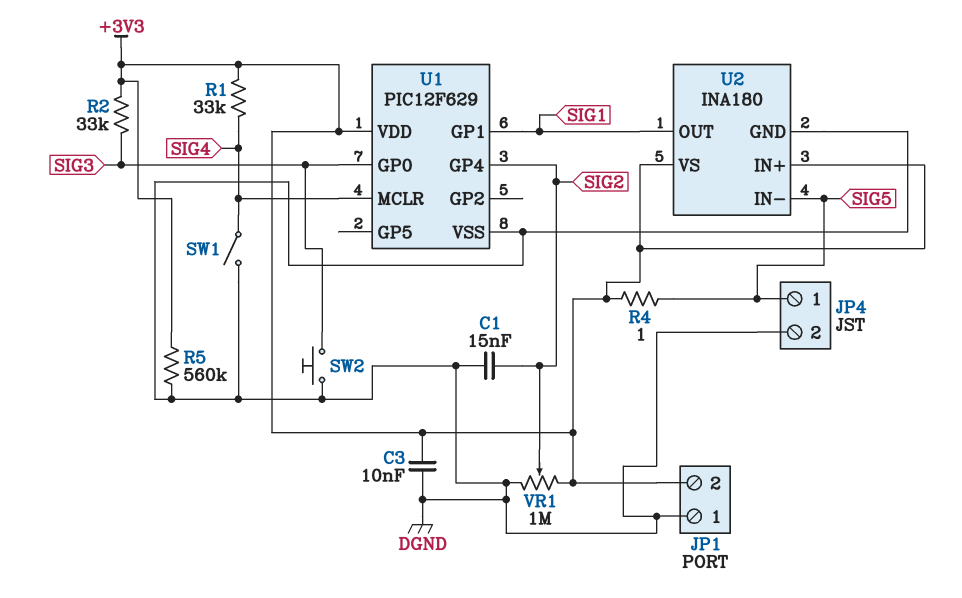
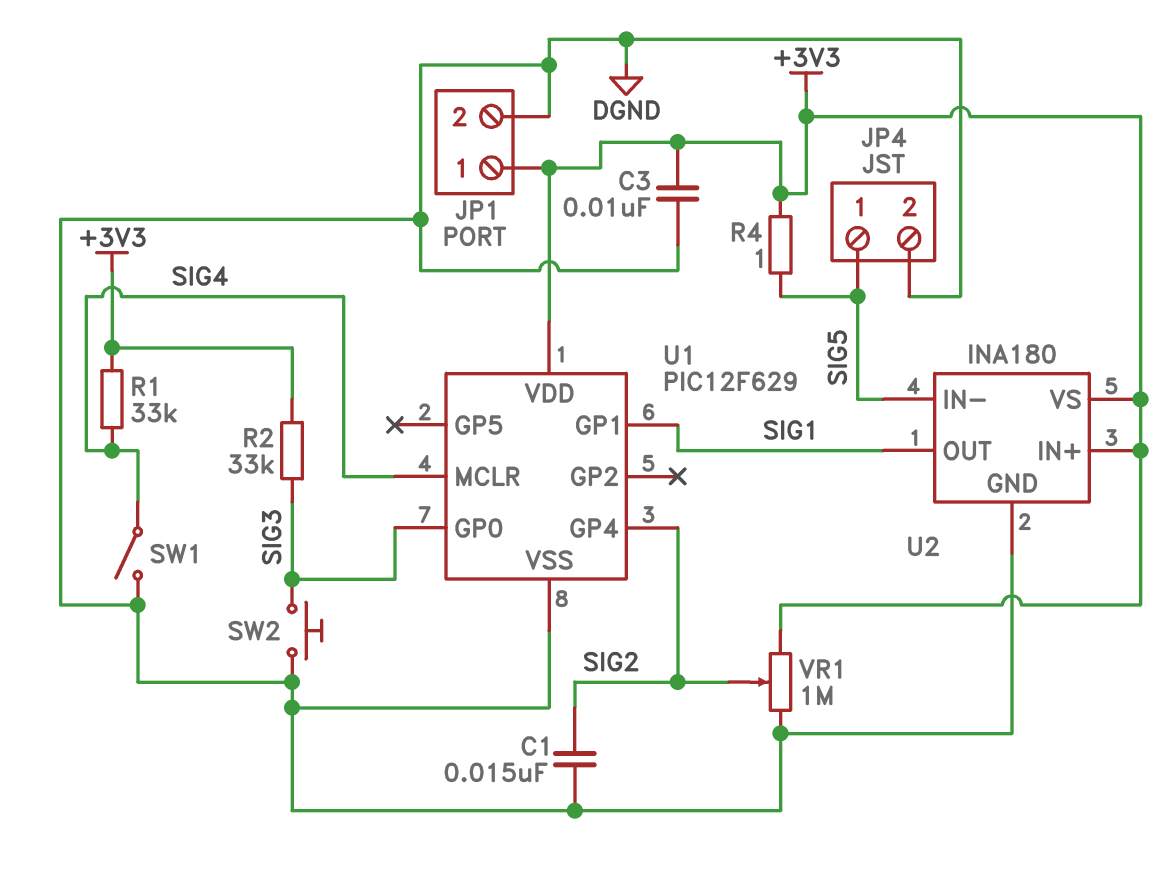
JP1 pin 1: DGND -> +3V3
JP1 pin 2: +3V3 -> DGND
R5: 560k (+3V3, DGND) -> none

